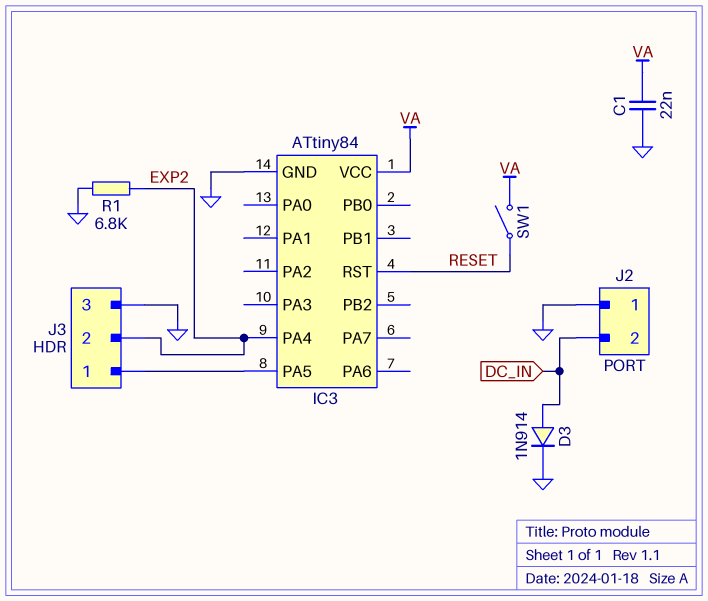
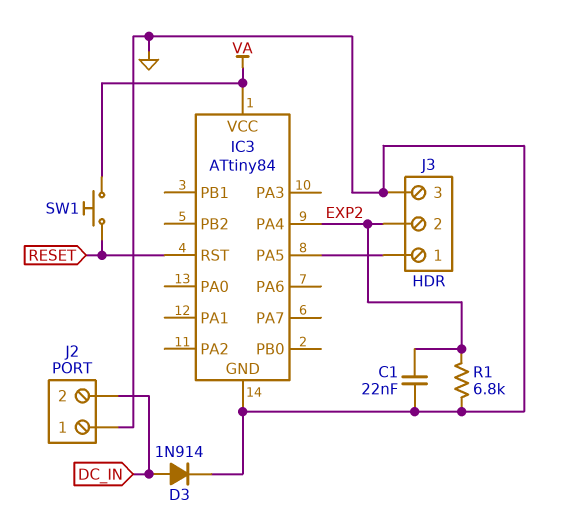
C1: 22nF (GND, VA) -> 22nF (EXP2, GND)
SW1: switch (RESET, VA) -> button (RESET, VA)

